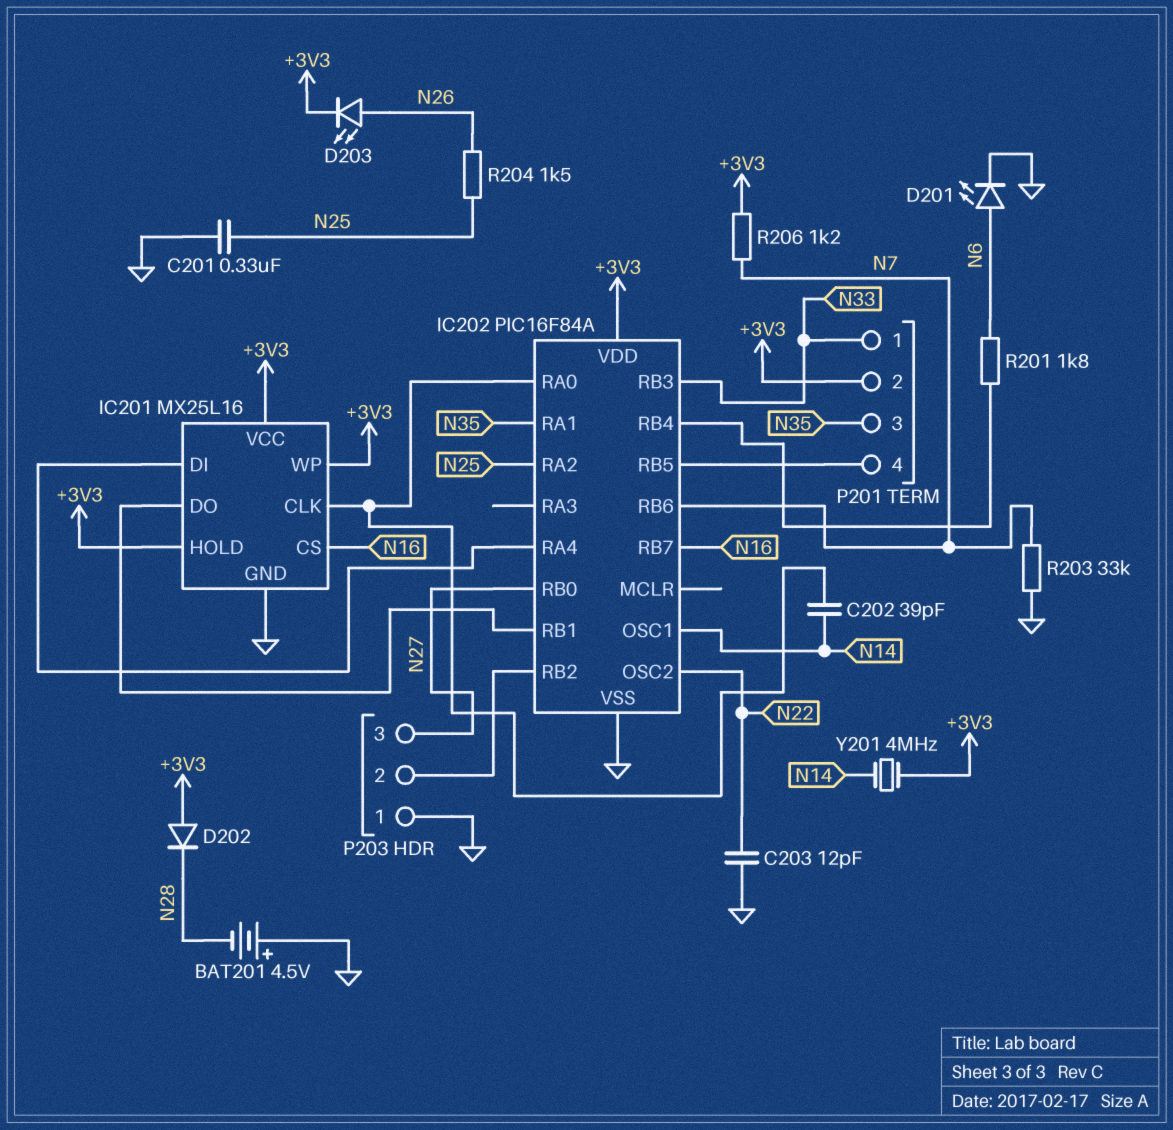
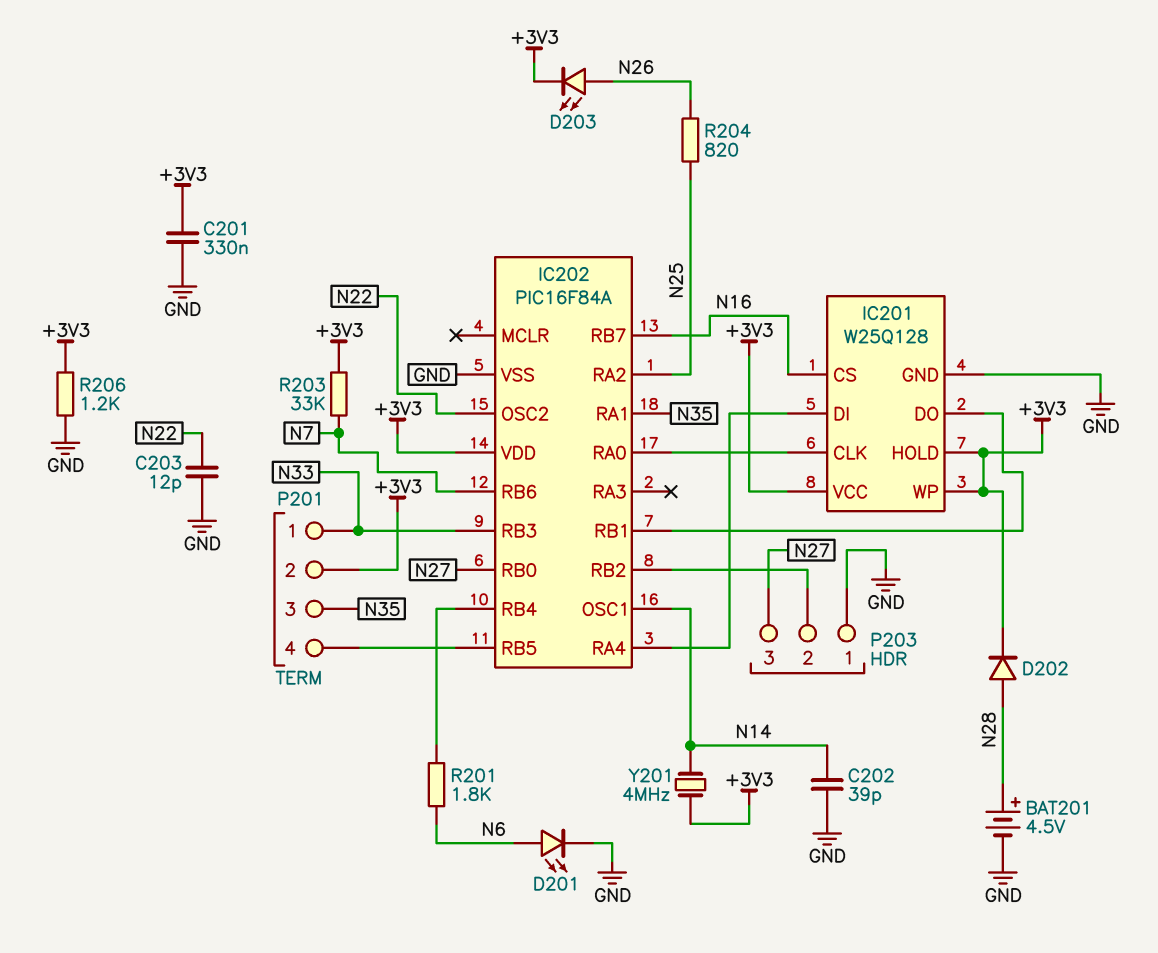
BAT201: 4.5V (plus GND, minus N28) -> 4.5V (plus N28, minus GND)
C201: 330nF (GND, N25) -> 330nF (+3V3, GND)
C202: 39pF (IC201/CLK, N14) -> 39pF (GND, N14)
D202: diode (A +3V3, K N28) -> diode (A N28, K +3V3)
IC201: MX25L16 -> W25Q128
R203: 33k (GND, N7) -> 33k (+3V3, N7)
R204: 1.5k (N25, N26) -> 820 (N25, N26)
R206: 1.2k (+3V3, N7) -> 1.2k (+3V3, GND)

